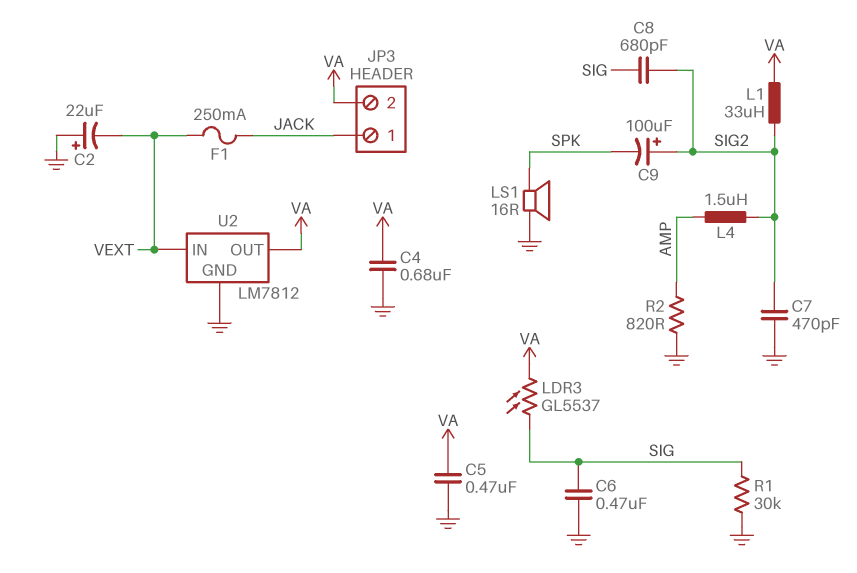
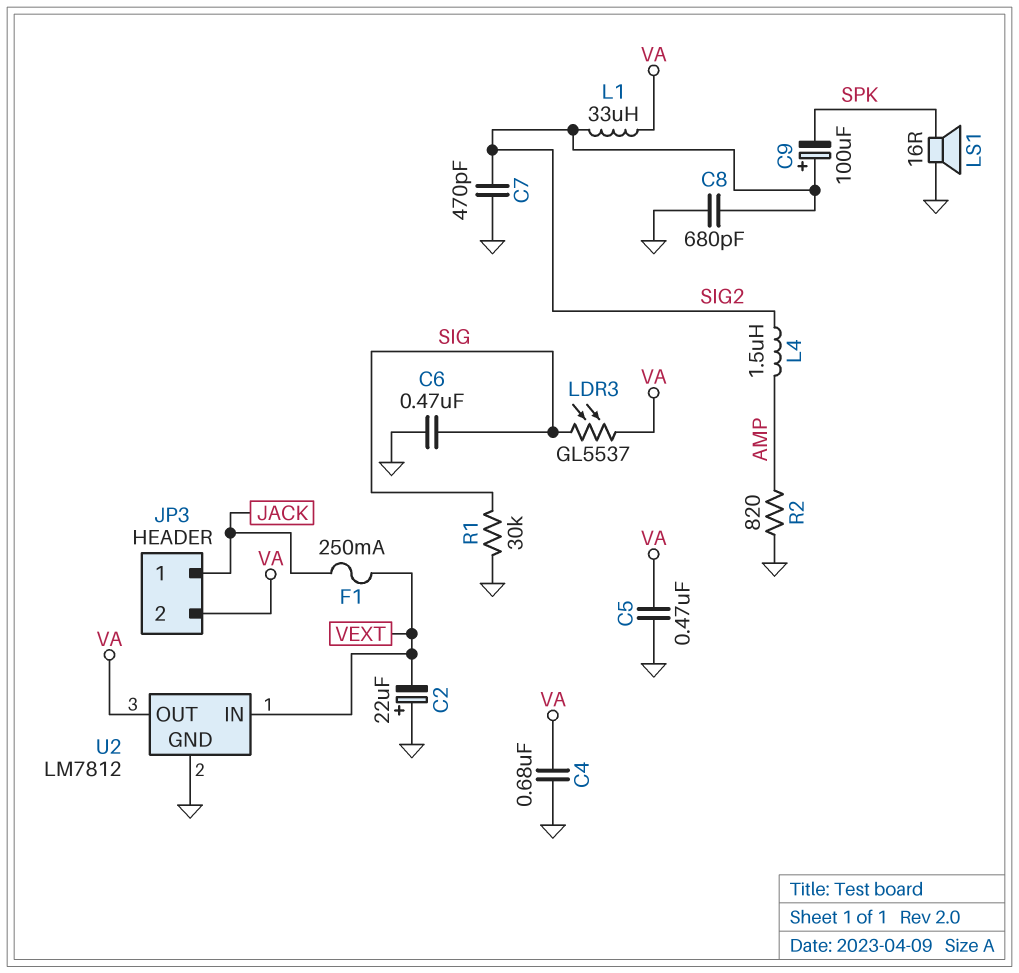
C8: 680pF (SIG, SIG2) -> 680pF (GND, SIG2)

